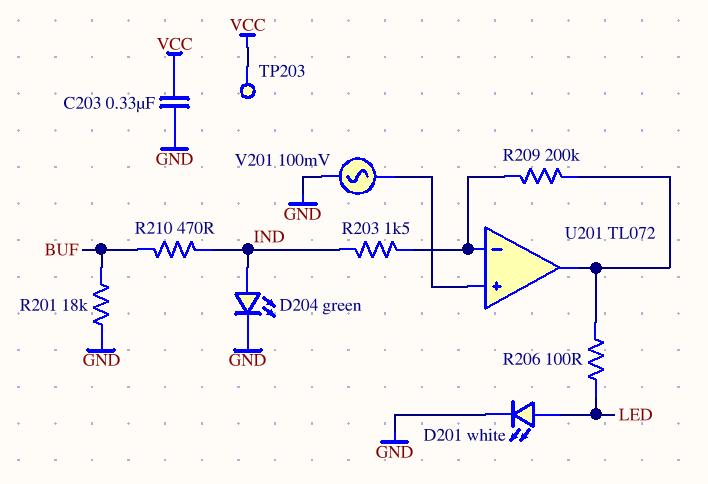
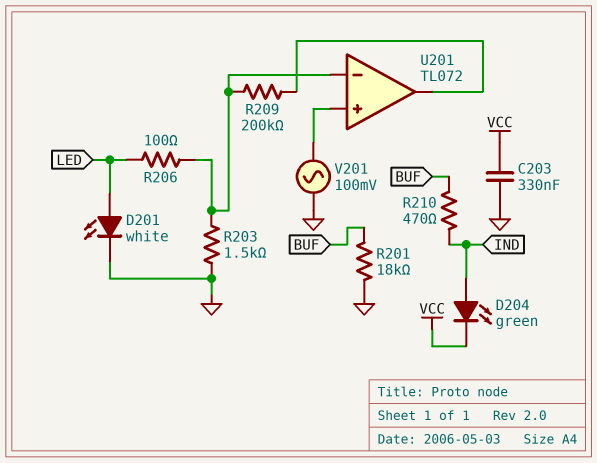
D204: LED green (A IND, K GND) -> LED green (A IND, K VCC)
R203: 1.5k (IND, U201/in-) -> 1.5k (GND, U201/in-)
R206: 100 (LED, U201/out) -> 100 (LED, U201/in-)
TP203: test point (VCC) -> none

